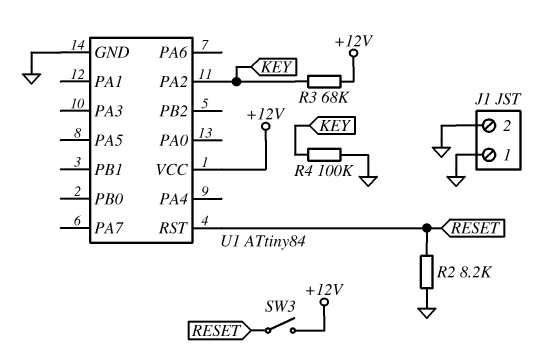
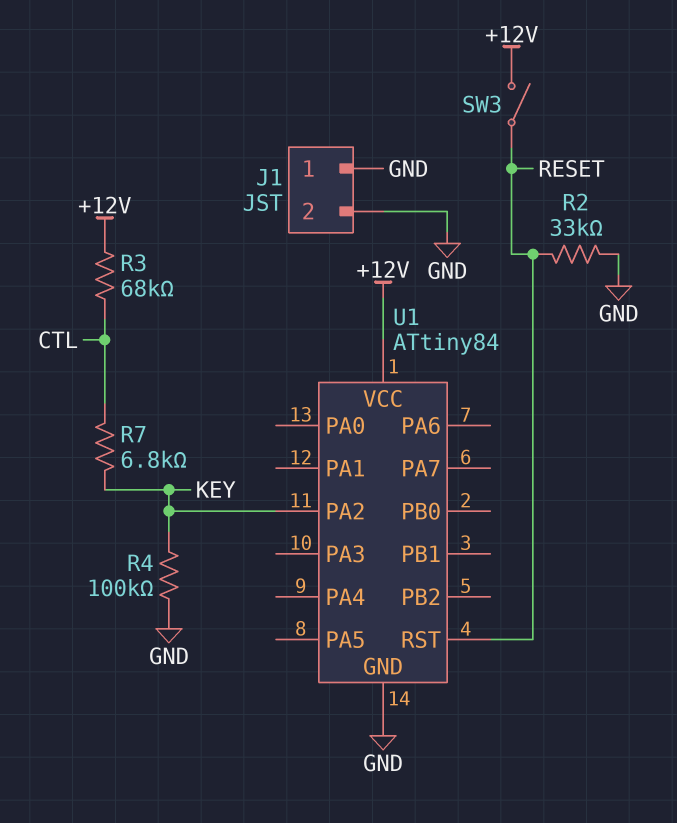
R2: 8.2k (GND, RESET) -> 33k (GND, RESET)
R3: 68k (+12V, KEY) -> 68k (+12V, CTL)
R7: none -> 6.8k (CTL, KEY)

